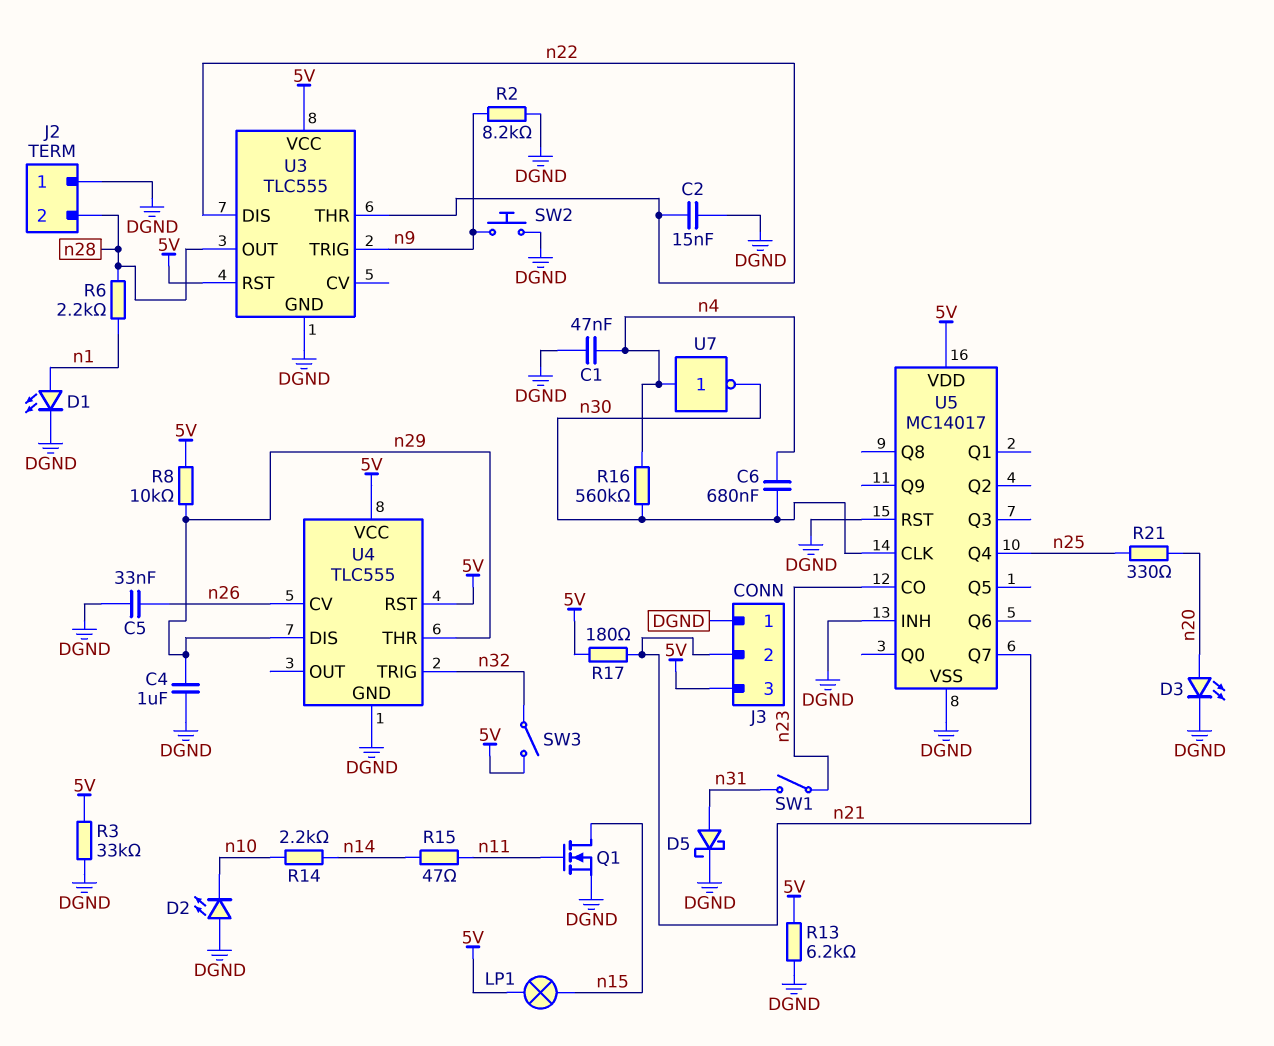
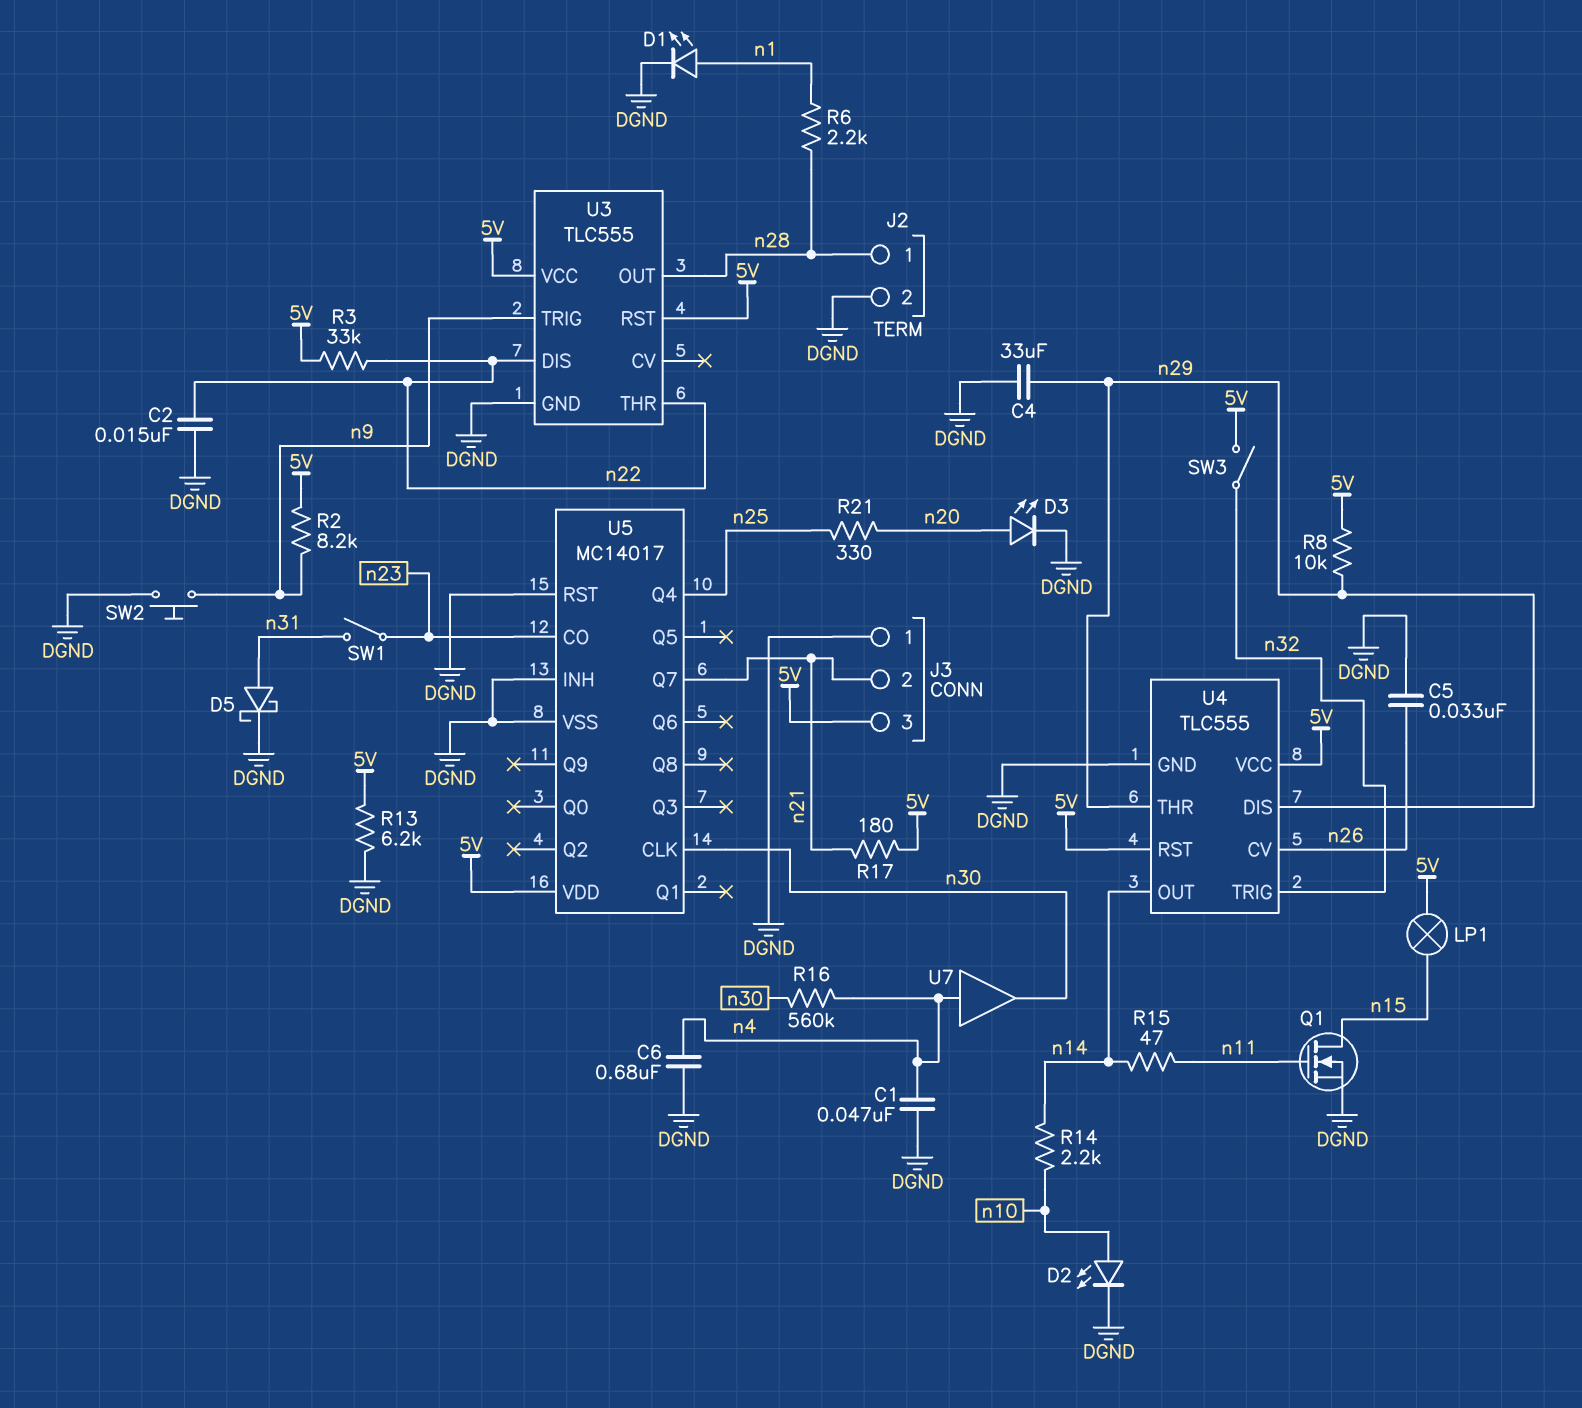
C4: 1uF (DGND, n29) -> 33uF (DGND, n29)
C6: 680nF (n4, n30) -> 680nF (DGND, n4)
D2: LED (A DGND, K n10) -> LED (A n10, K DGND)
J2 pin 1: DGND -> n28
J2 pin 2: n28 -> DGND
R2: 8.2k (DGND, n9) -> 8.2k (5V, n9)
R3: 33k (5V, DGND) -> 33k (5V, n22)
U4 pin OUT: none -> n14
U7: NOT (in n4, out n30) -> buffer (in n4, out n30)

